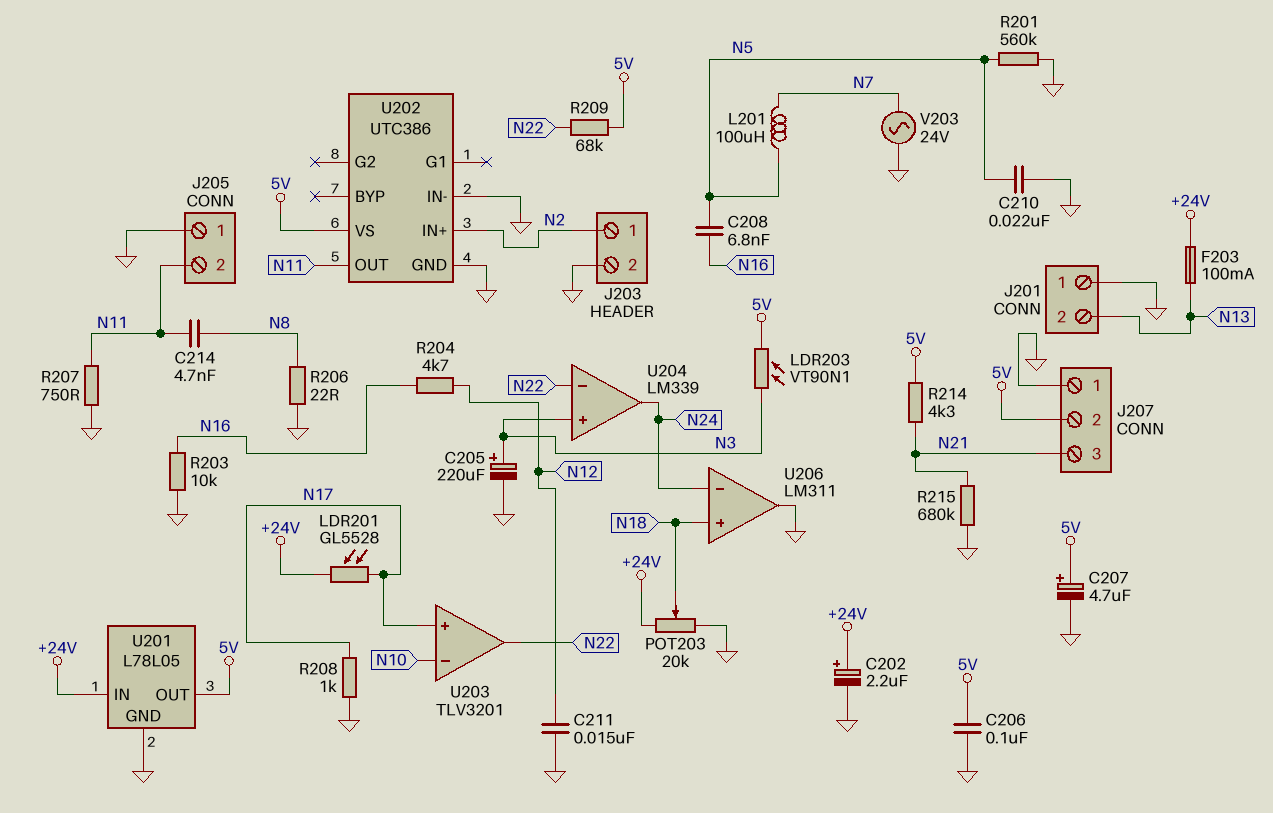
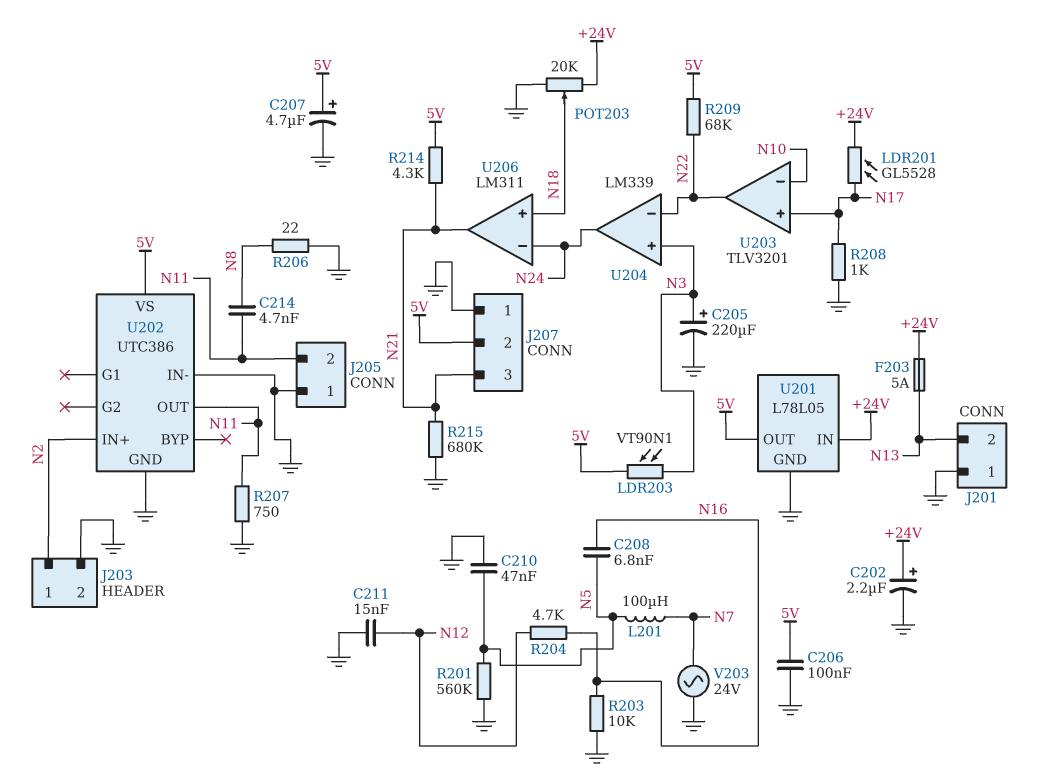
C210: 22nF (GND, N5) -> 47nF (GND, N5)
F203: 100mA (+24V, N13) -> 5A (+24V, N13)
U206 pin out: GND -> N21

